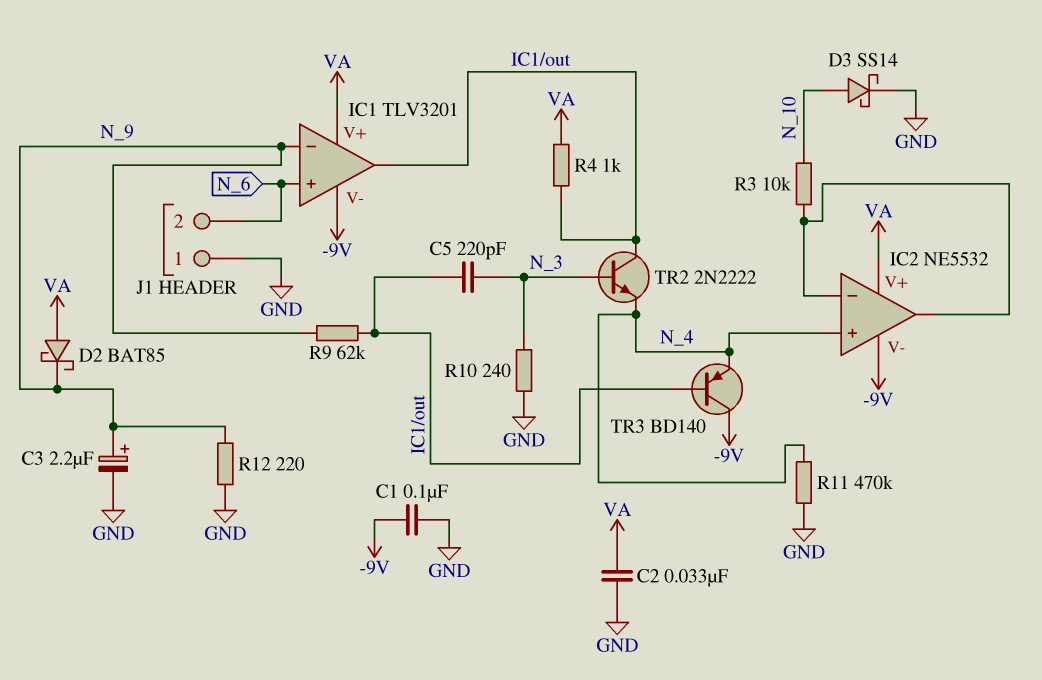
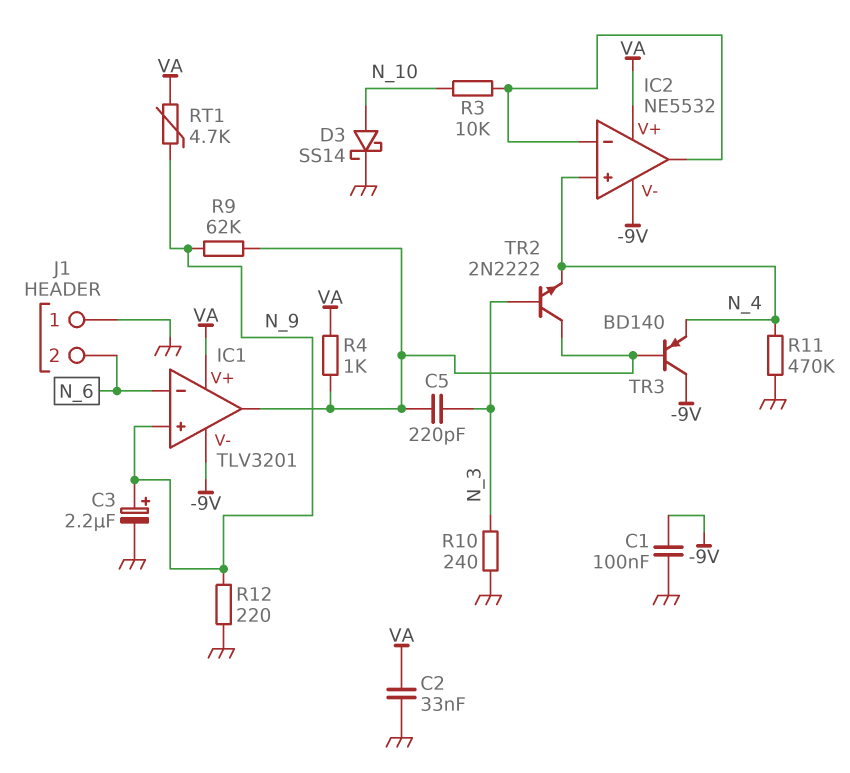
D2: schottky BAT85 (A VA, K N_9) -> none
IC1 pin in+: N_6 -> N_9
IC1 pin in-: N_9 -> N_6
RT1: none -> 4.7k (N_9, VA)

